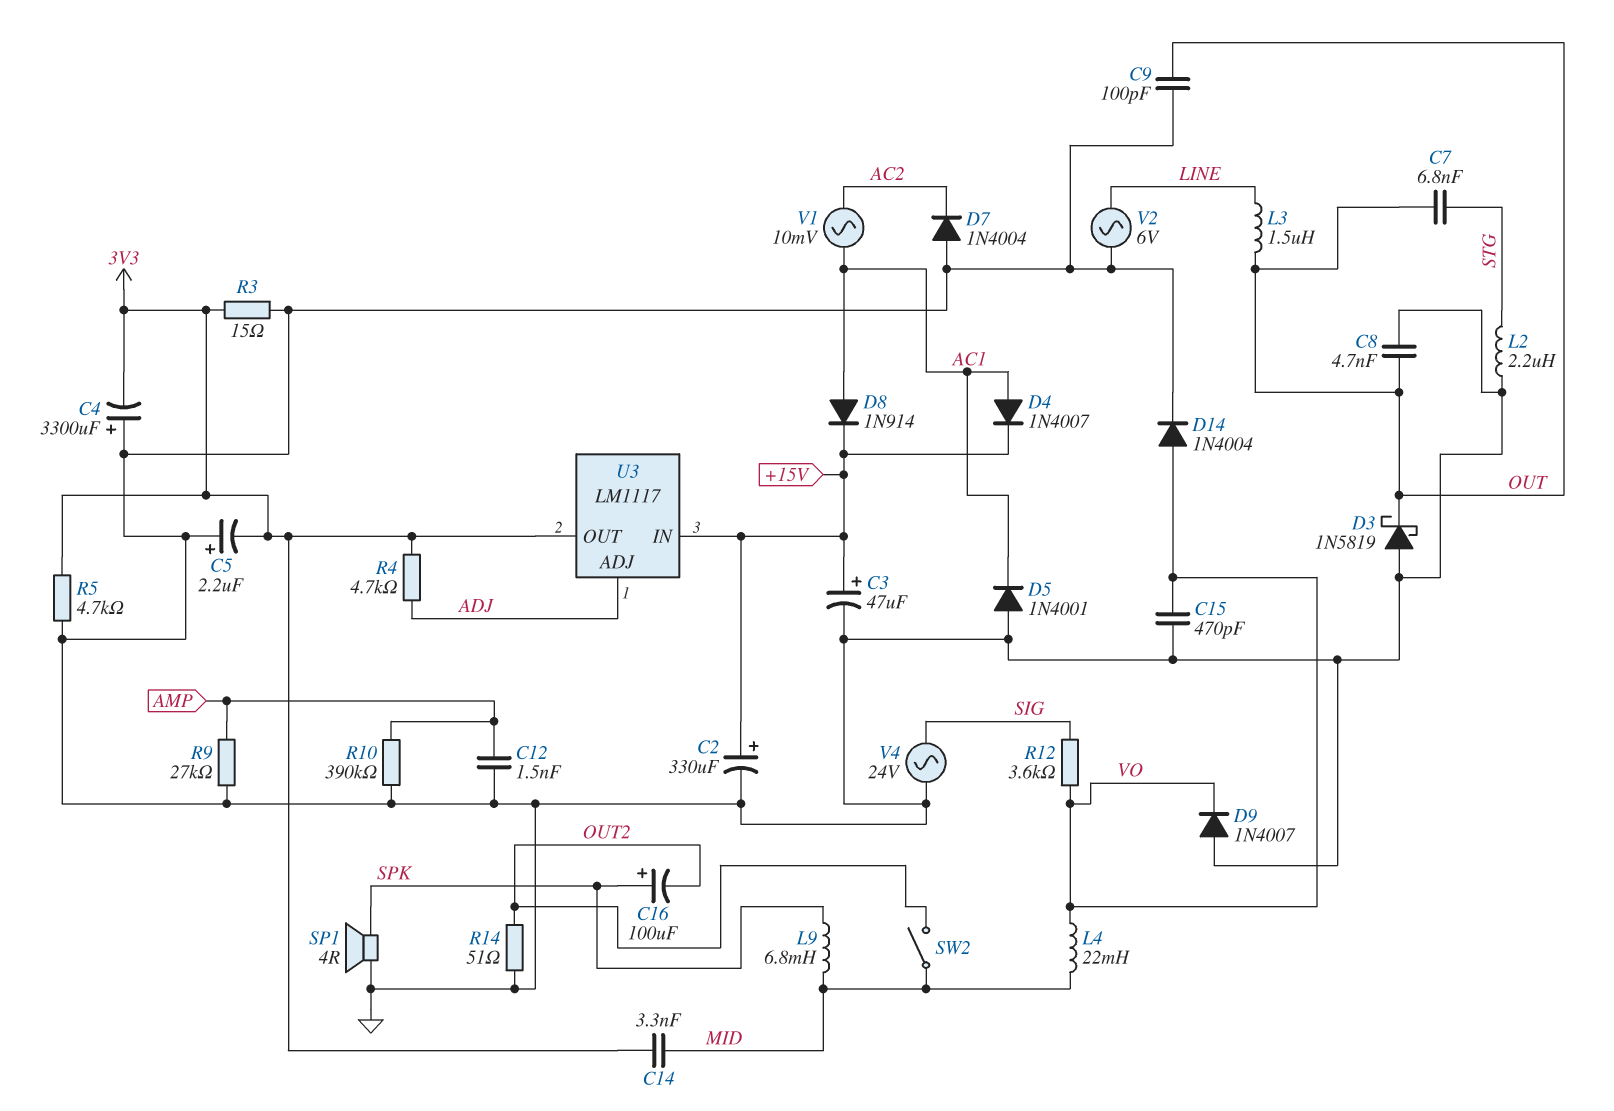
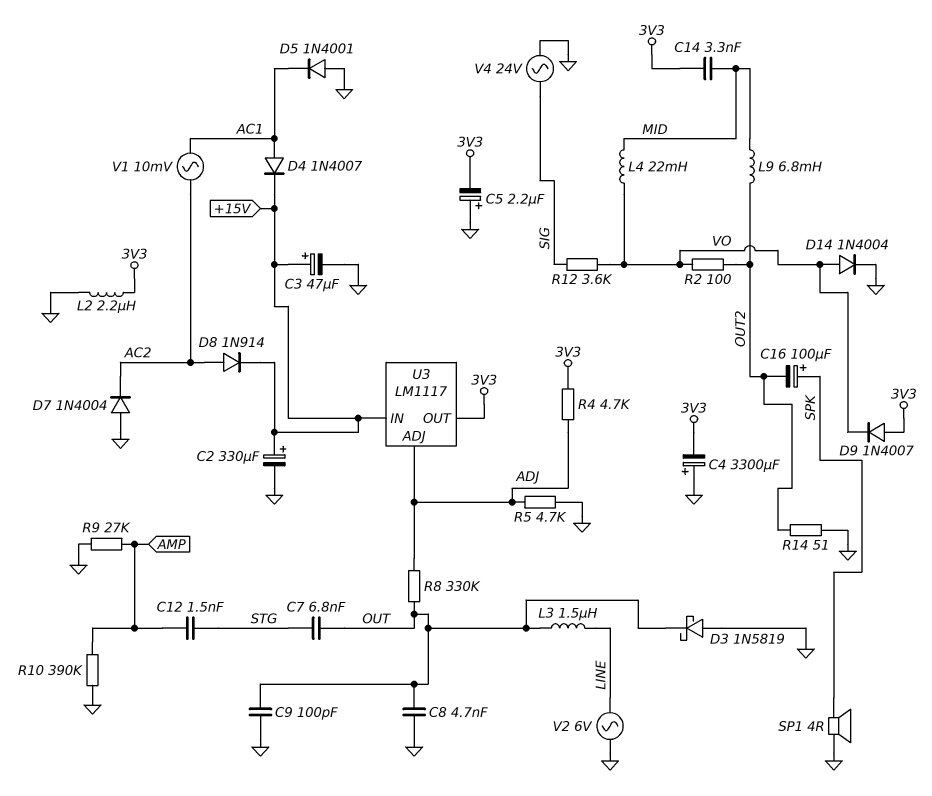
C12: 1.5nF (AMP, GND) -> 1.5nF (AMP, STG)
C15: 470pF (GND, VO) -> none
D8: diode 1N914 (A AC1, K +15V) -> diode 1N914 (A AC2, K +15V)
D9: diode 1N4007 (A GND, K VO) -> diode 1N4007 (A 3V3, K VO)
L2: 2.2uH (GND, STG) -> 2.2uH (3V3, GND)
L9: 6.8mH (MID, SPK) -> 6.8mH (MID, OUT2)
R2: none -> 100 (OUT2, VO)
R3: 15 (3V3, GND) -> none
R5: 4.7k (3V3, GND) -> 4.7k (ADJ, GND)
R8: none -> 330k (ADJ, OUT)
SW2: switch (MID, OUT2) -> none

